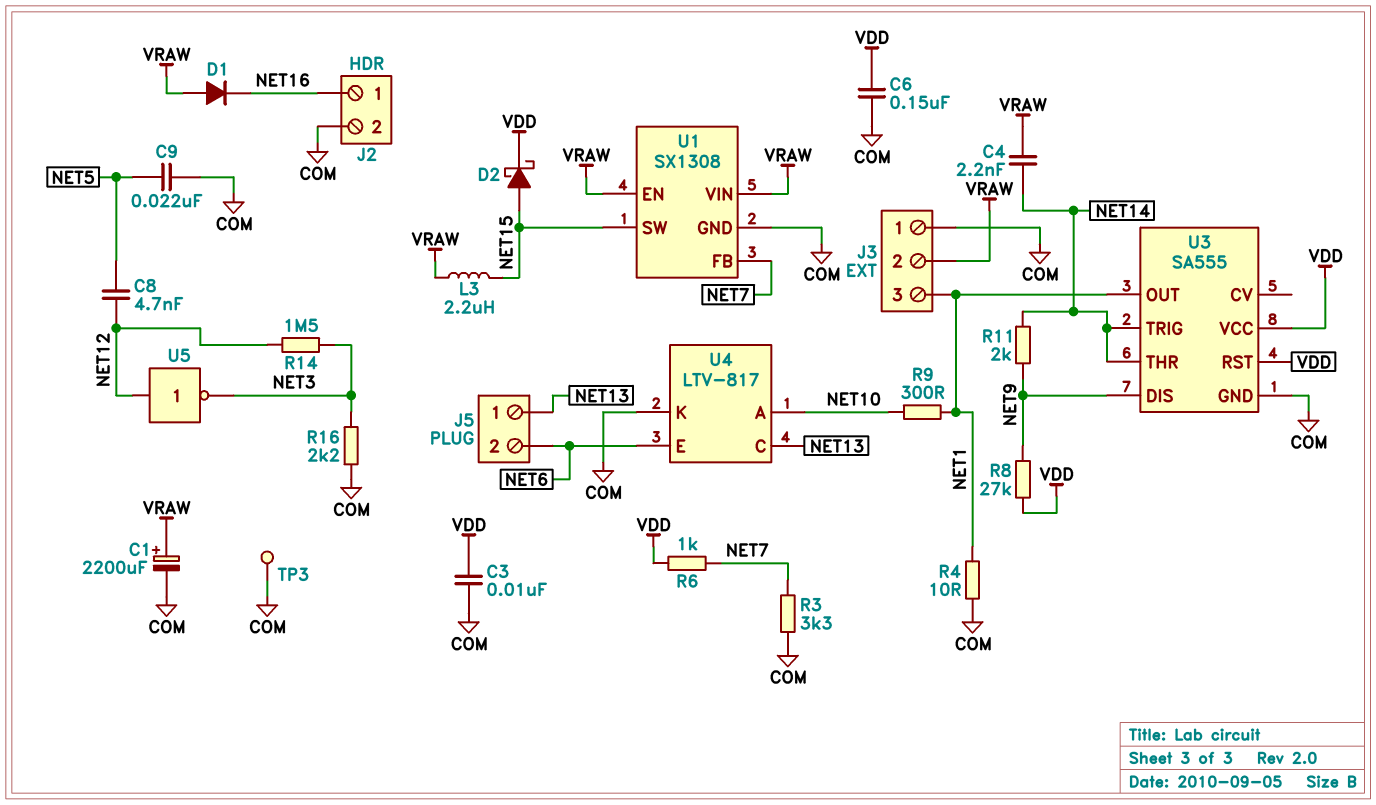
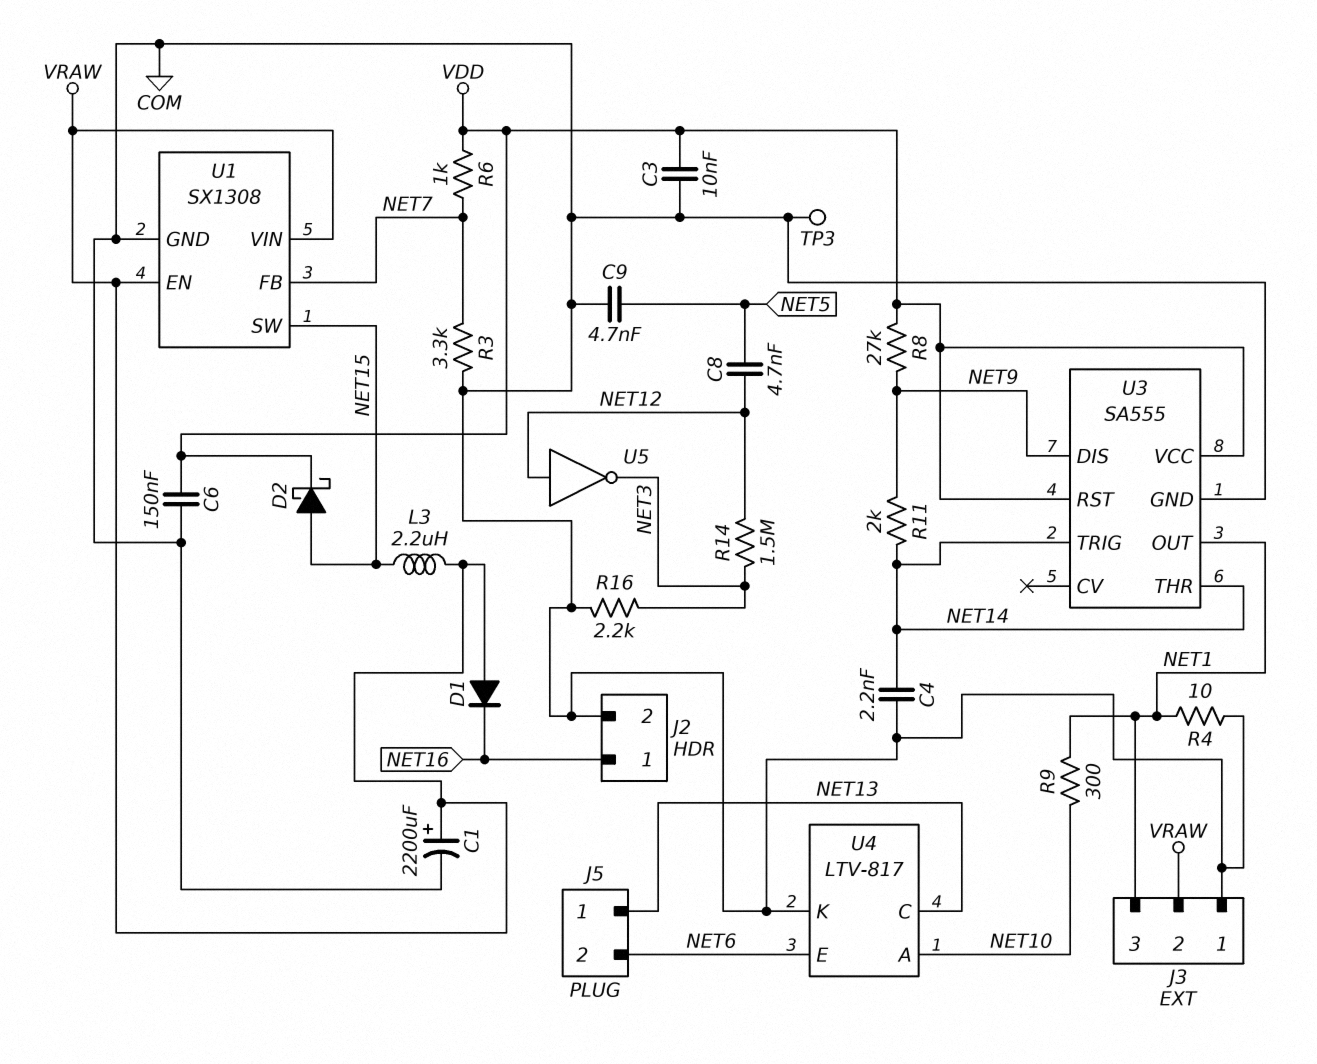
C4: 2.2nF (NET14, VRAW) -> 2.2nF (COM, NET14)
C9: 22nF (COM, NET5) -> 4.7nF (COM, NET5)

